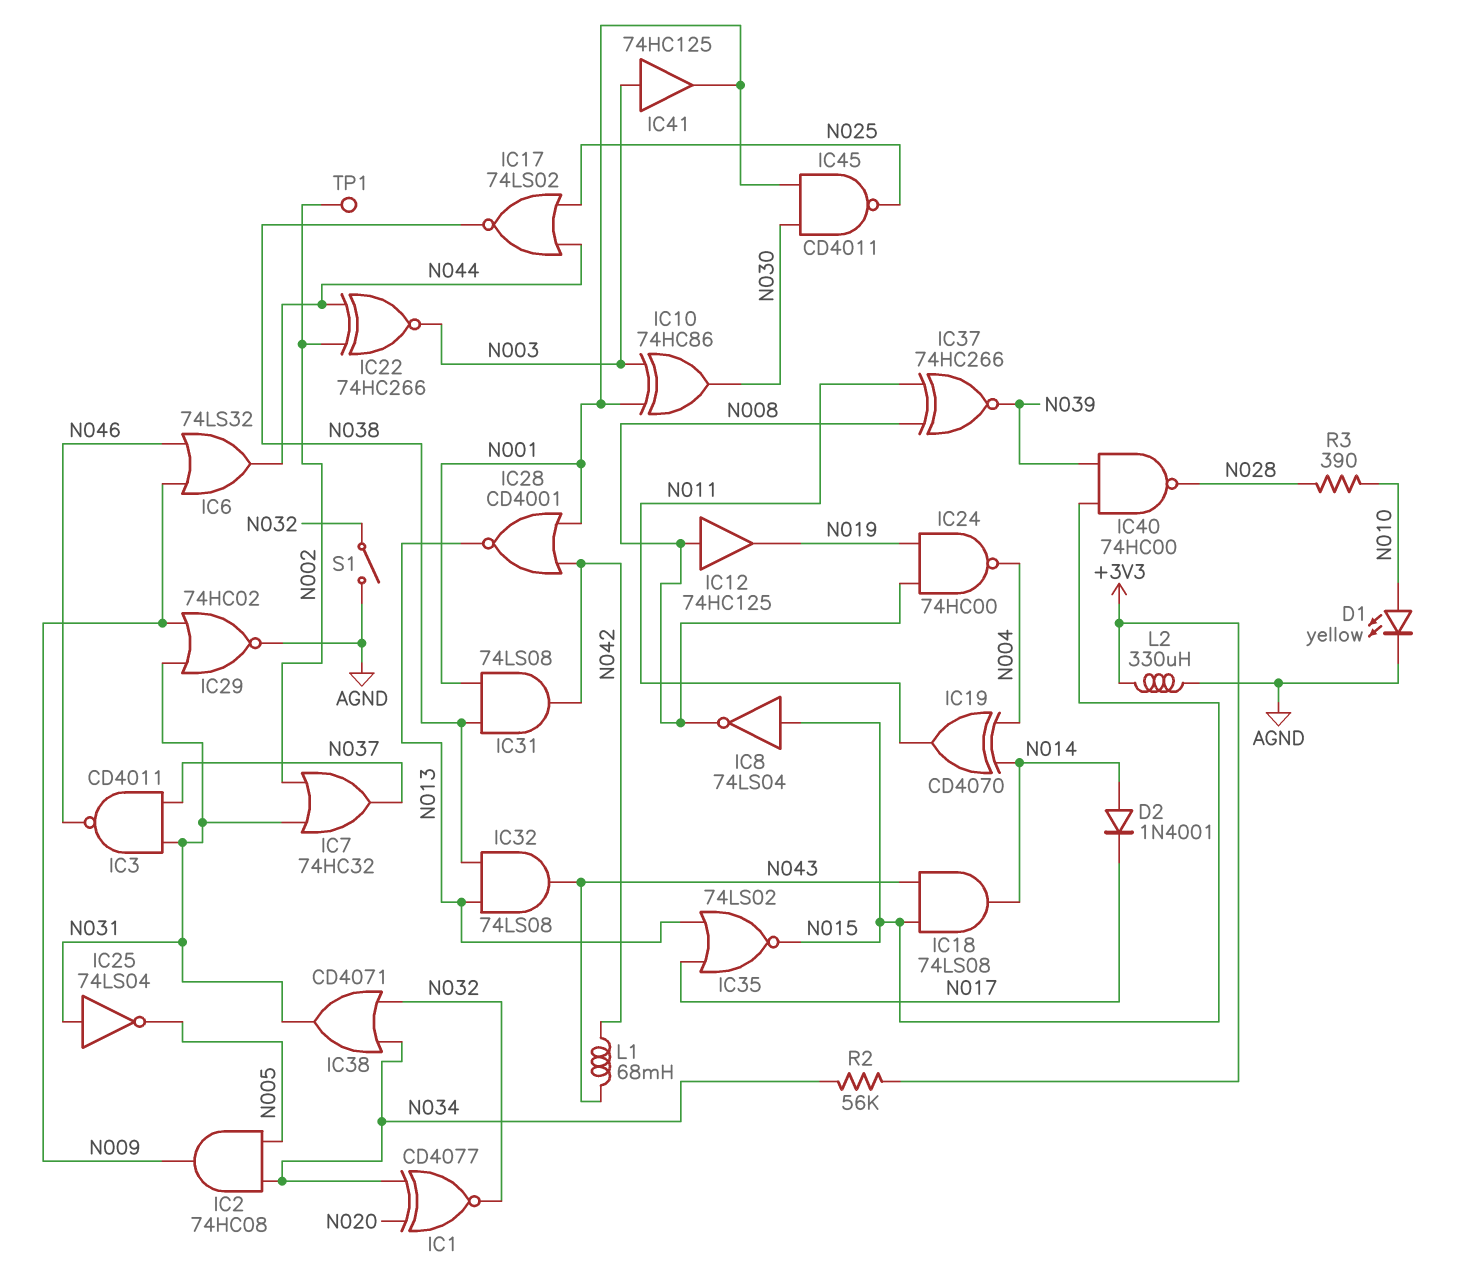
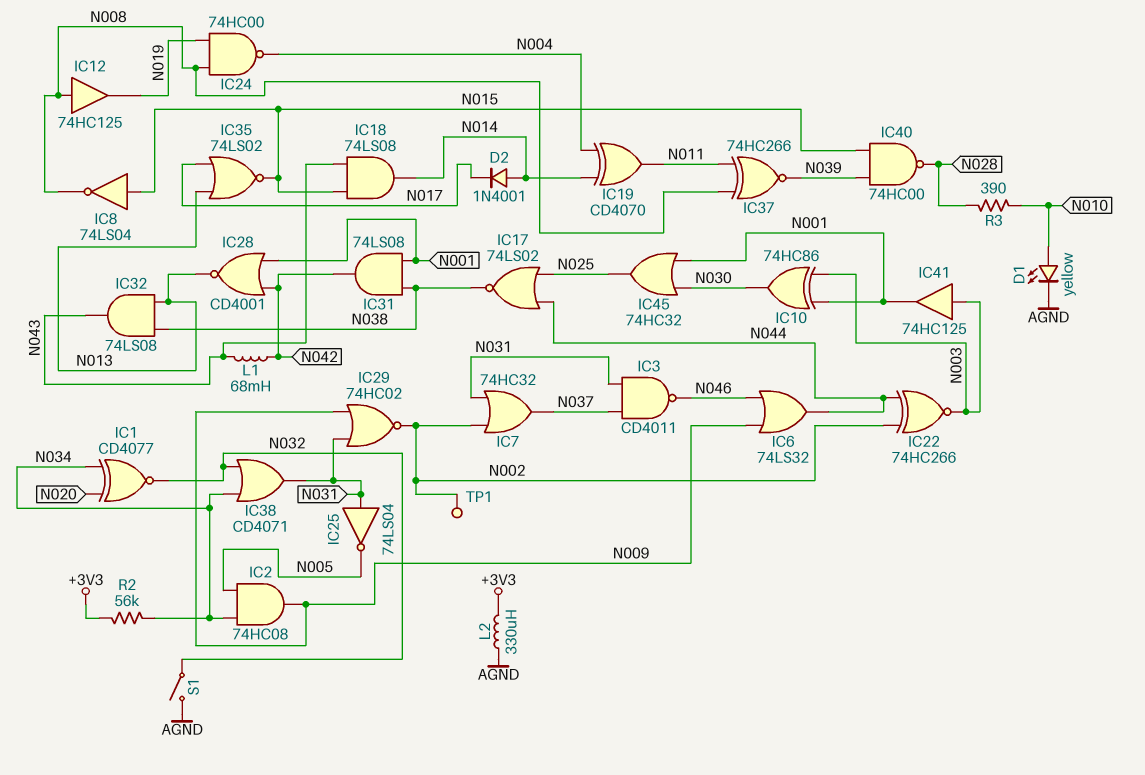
IC29: NOR 74HC02 (in N009, in N031, out AGND) -> NOR 74HC02 (in N009, in N031, out N002)
IC45: NAND CD4011 (in N001, in N030, out N025) -> OR 74HC32 (in N001, in N030, out N025)

